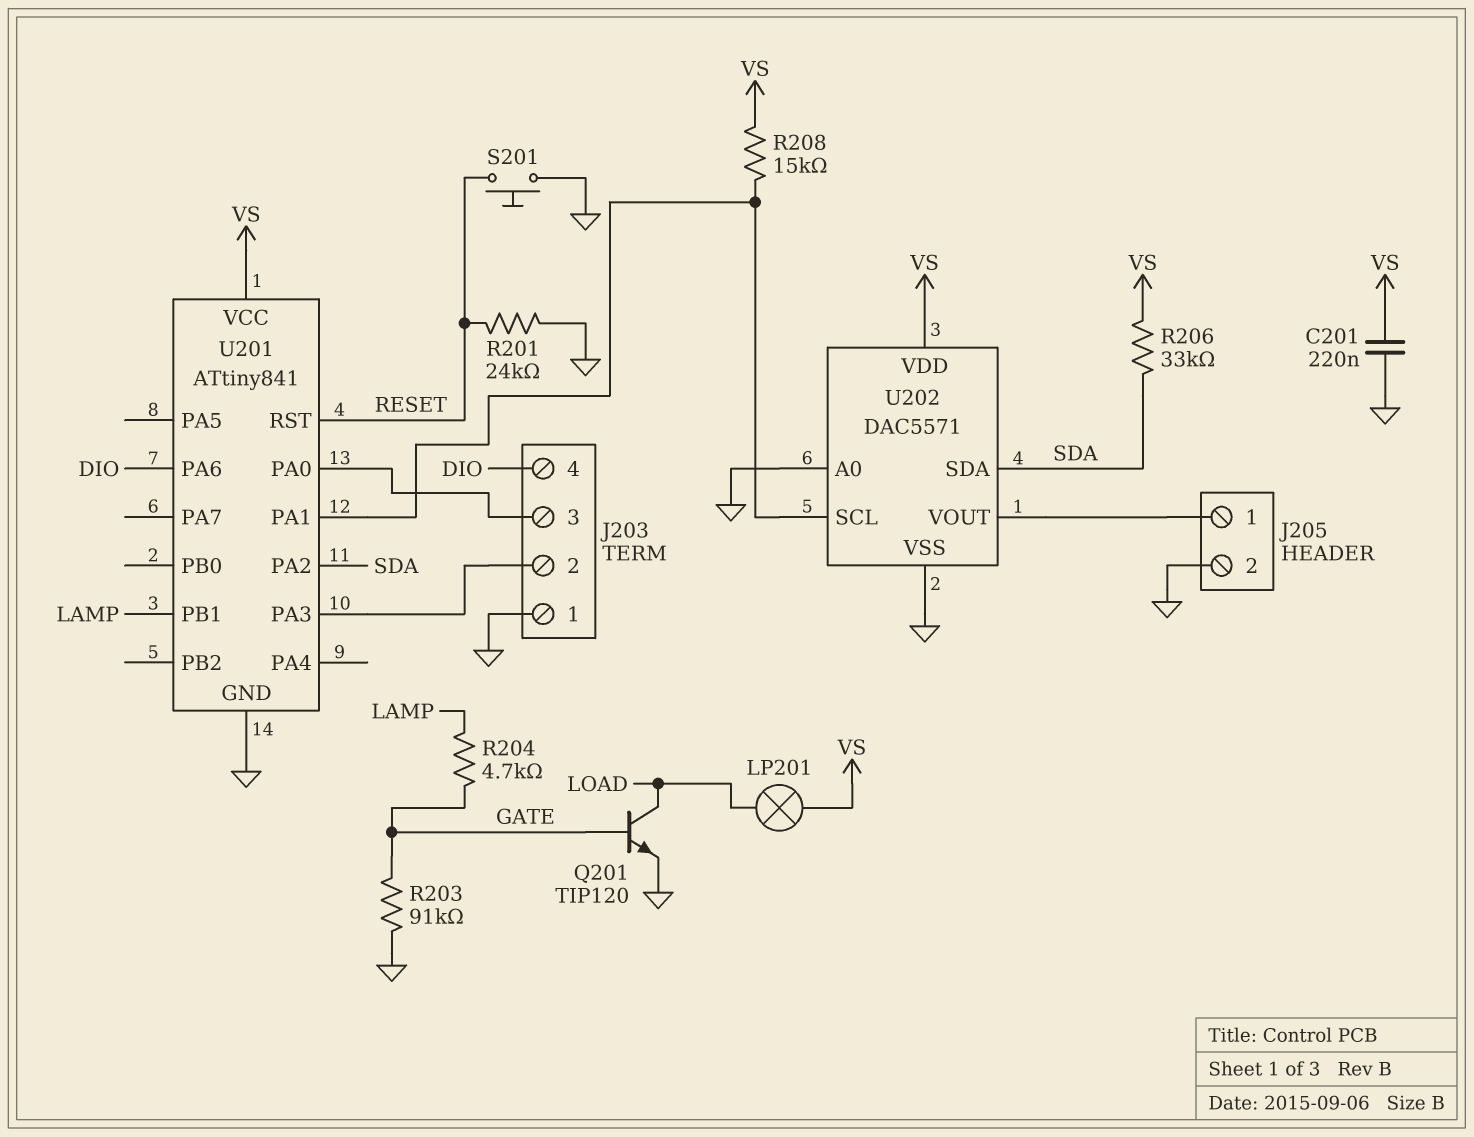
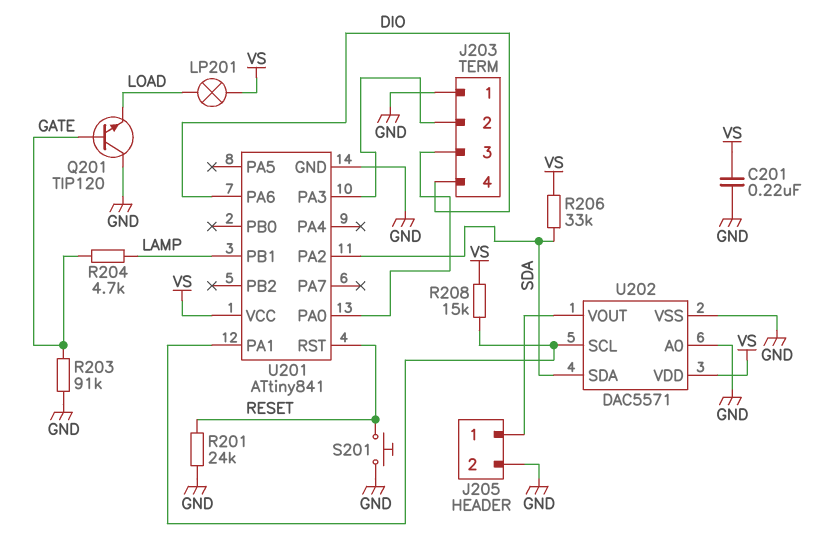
Q201: NPN TIP120 (B GATE, C LOAD, E GND) -> NPN TIP120 (B GATE, C GND, E LOAD)

